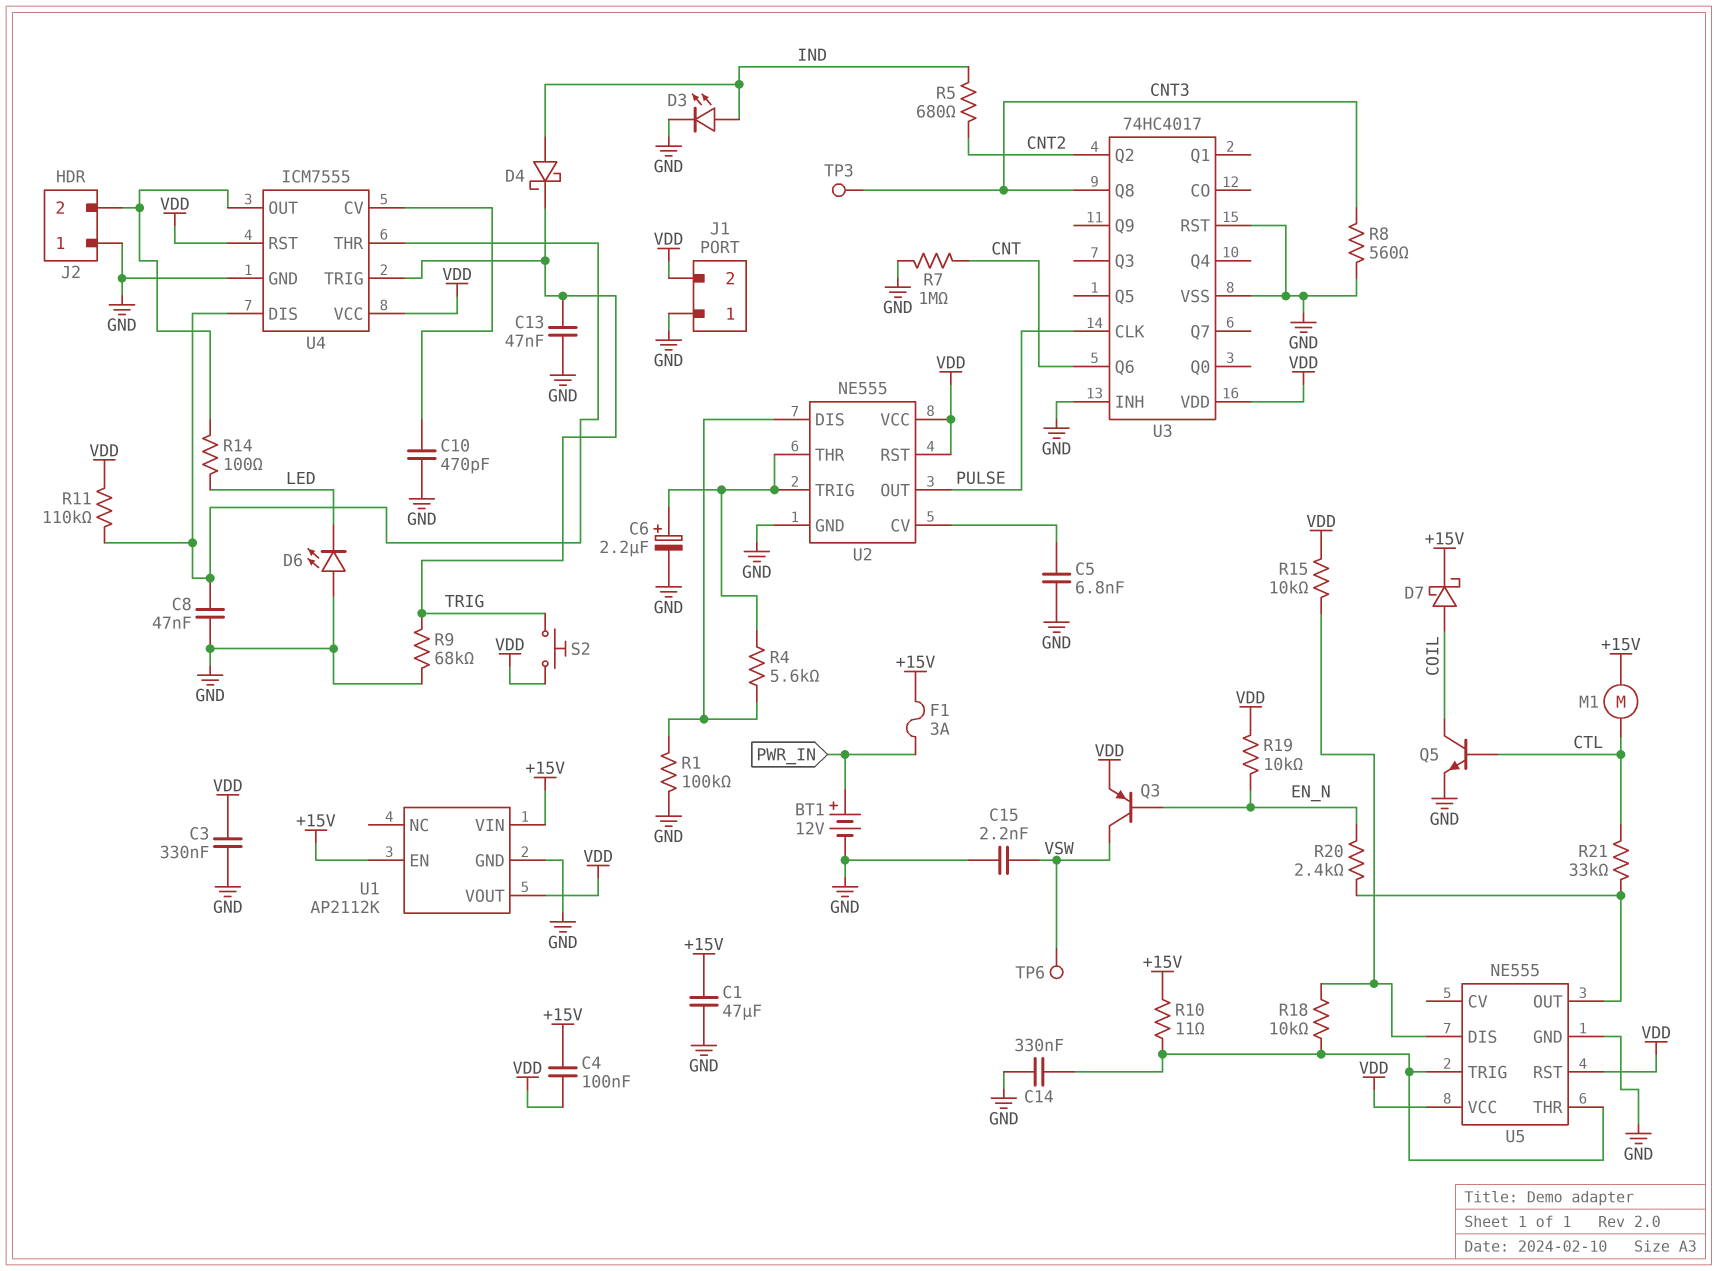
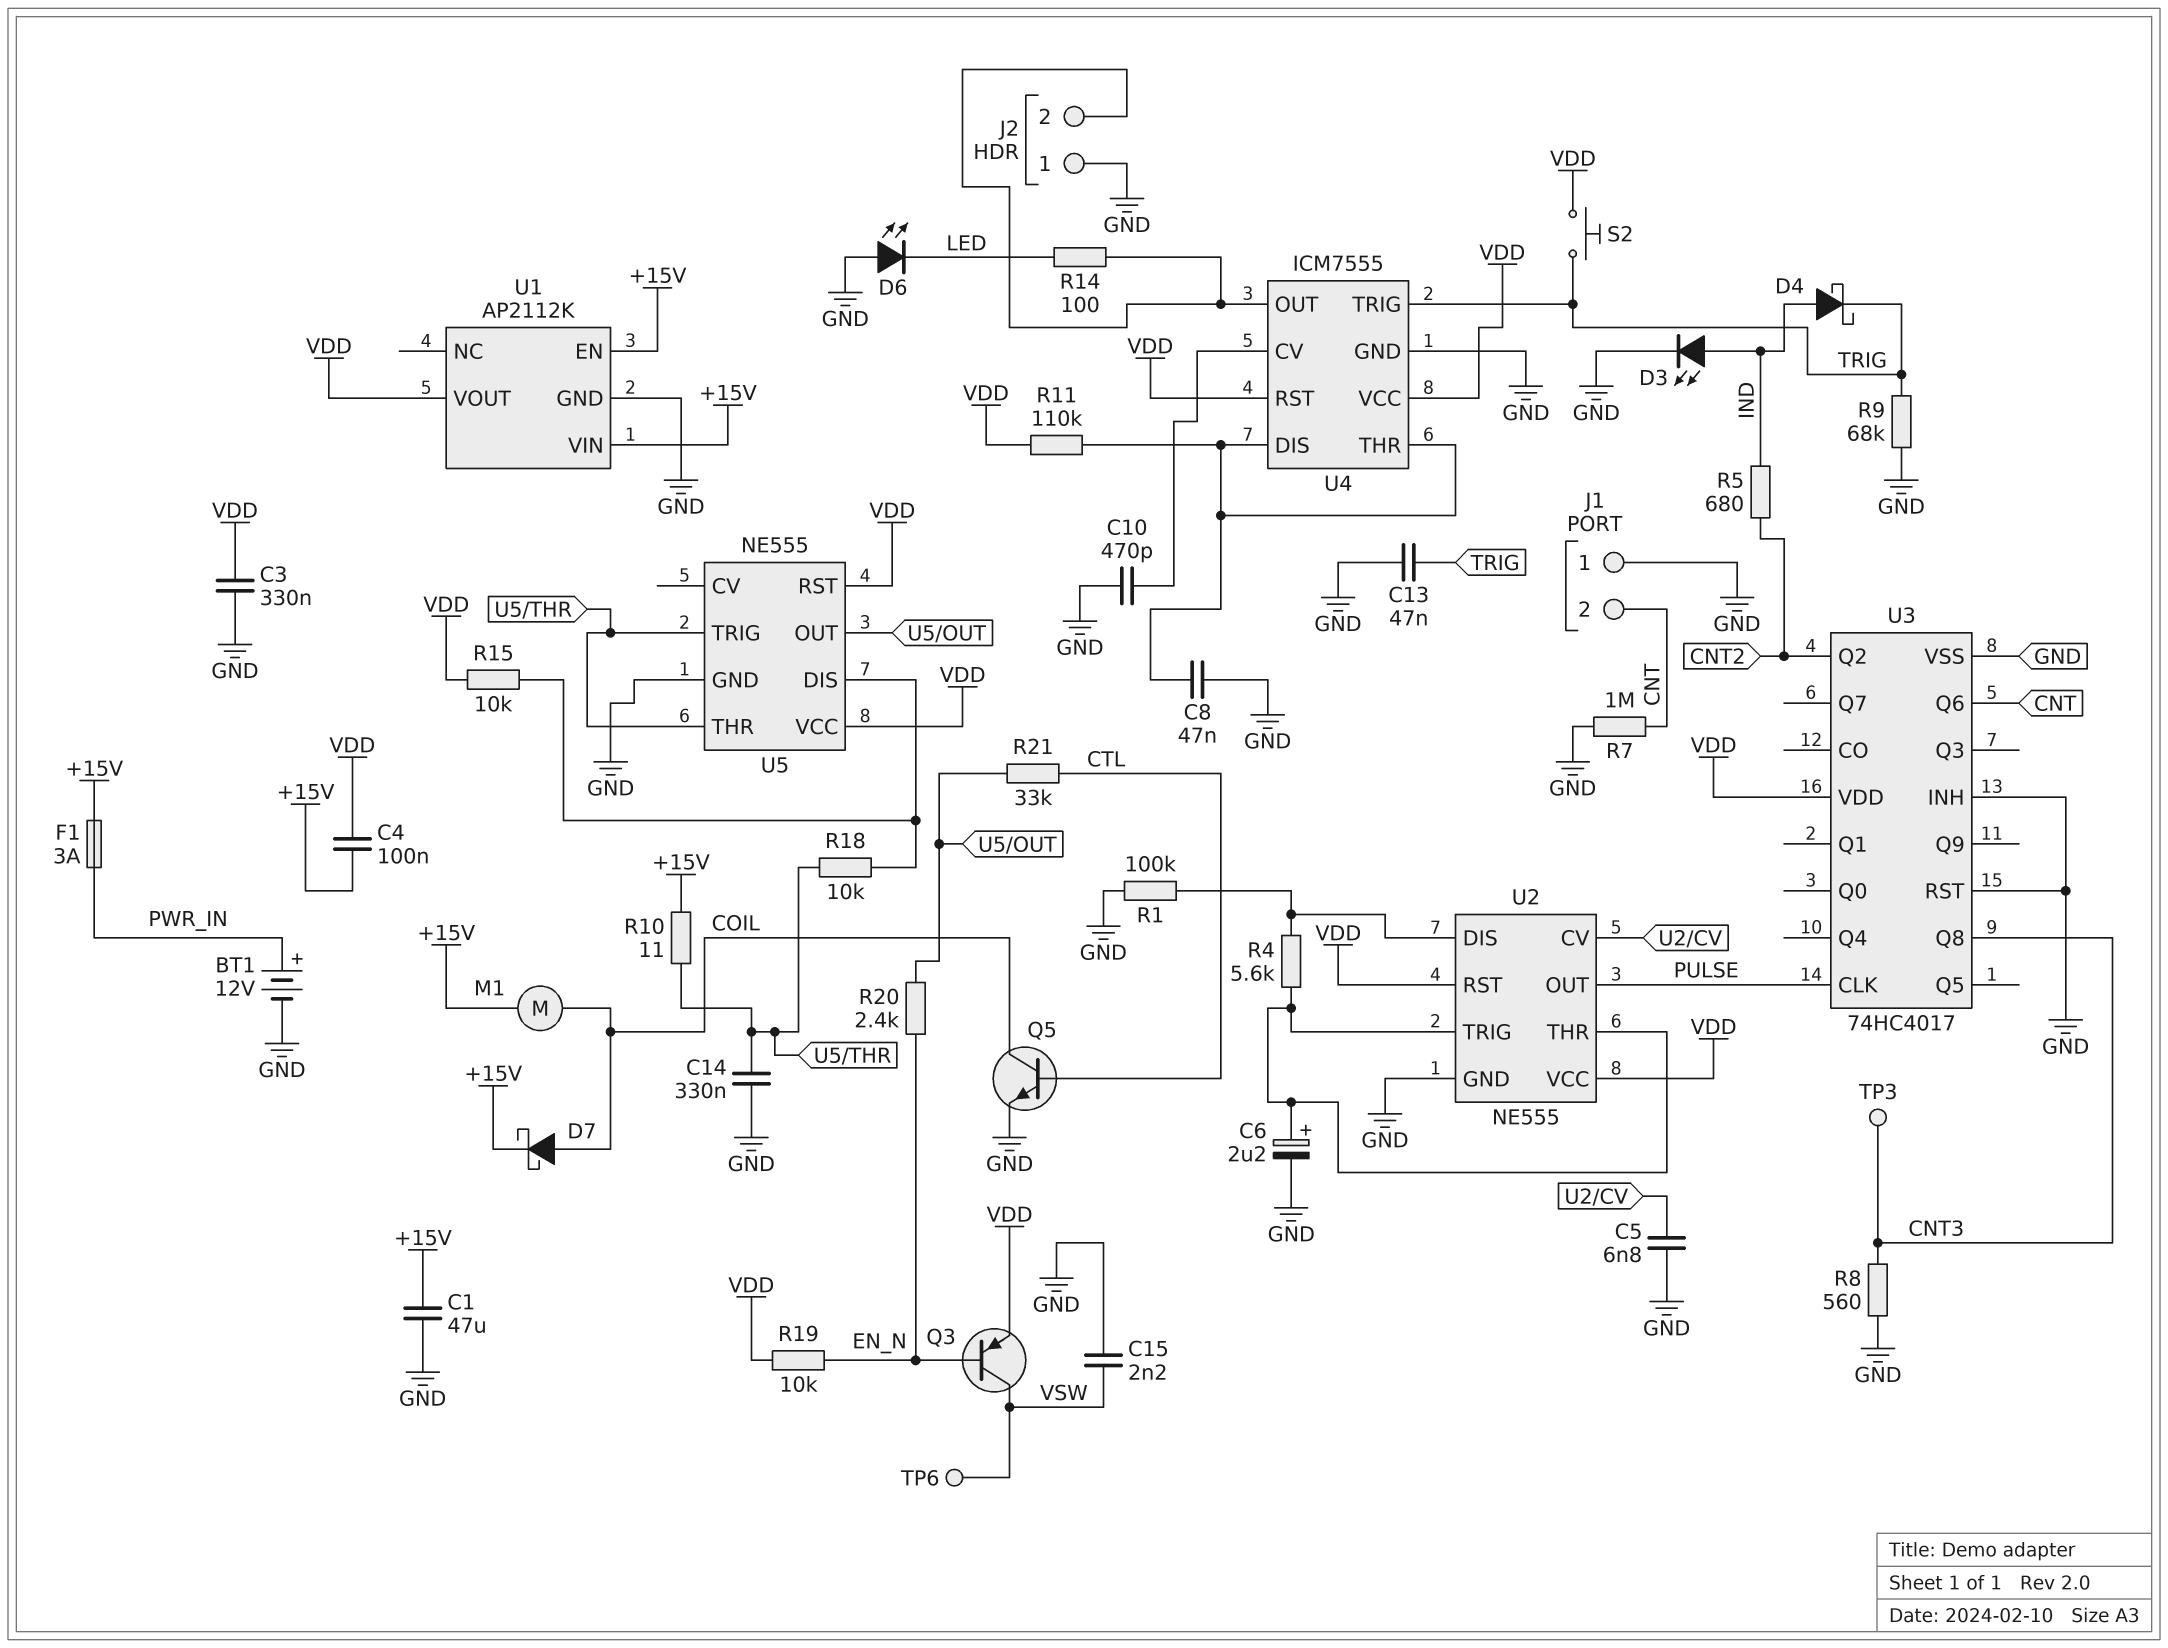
J1 pin 2: VDD -> CNT
M1: motor (+15V, CTL) -> motor (+15V, COIL)

